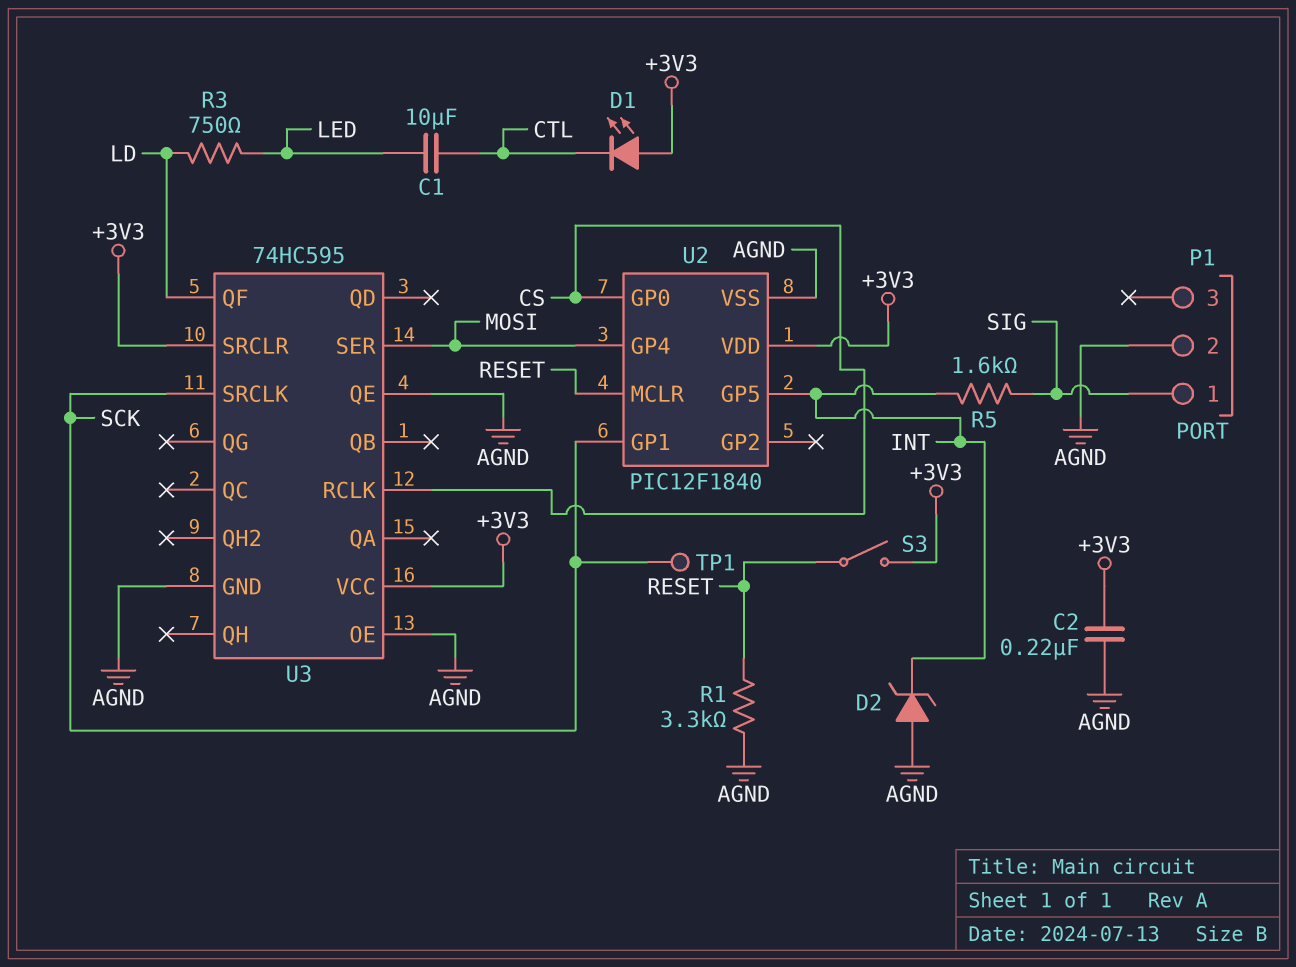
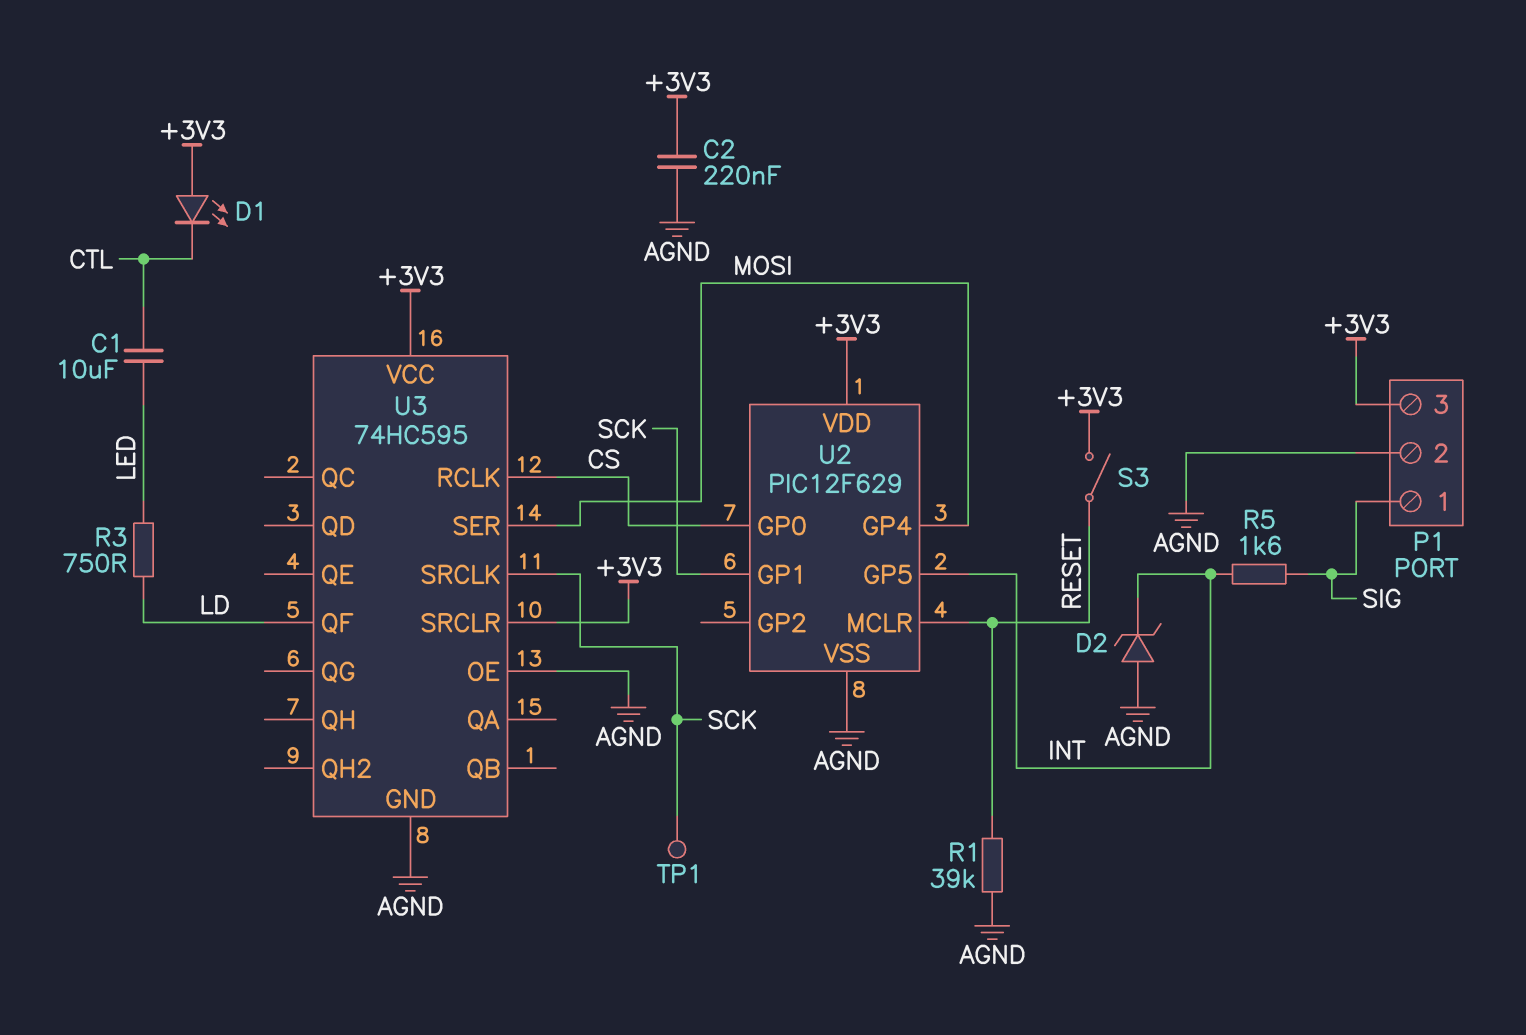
P1 pin 3: none -> +3V3
R1: 3.3k (AGND, RESET) -> 39k (AGND, RESET)
U2: PIC12F1840 -> PIC12F629
U3 pin QE: AGND -> none

